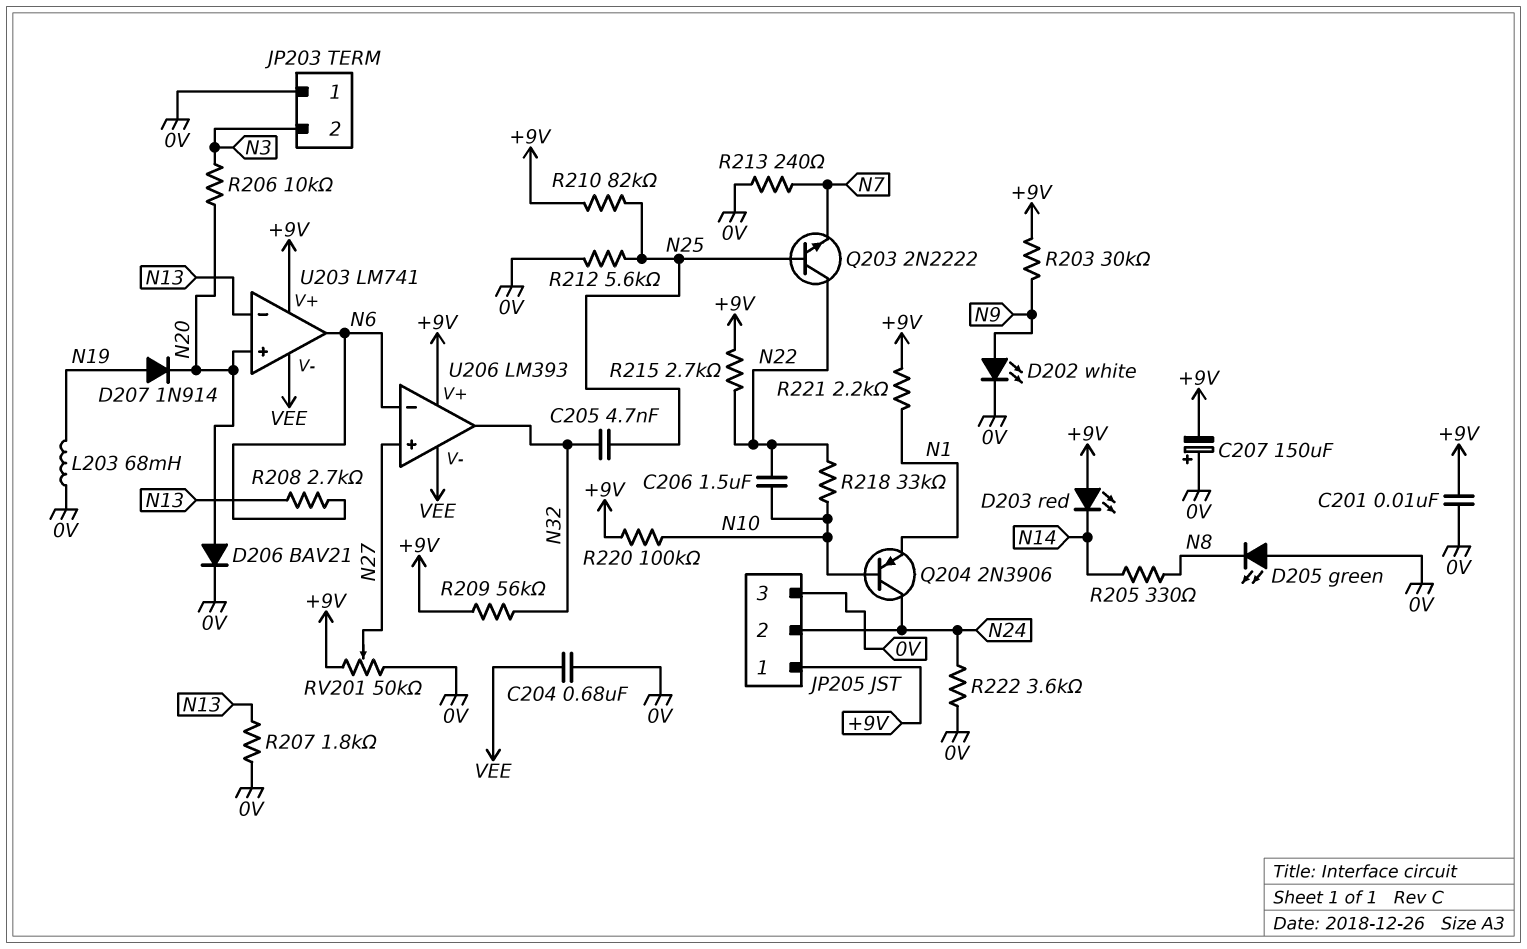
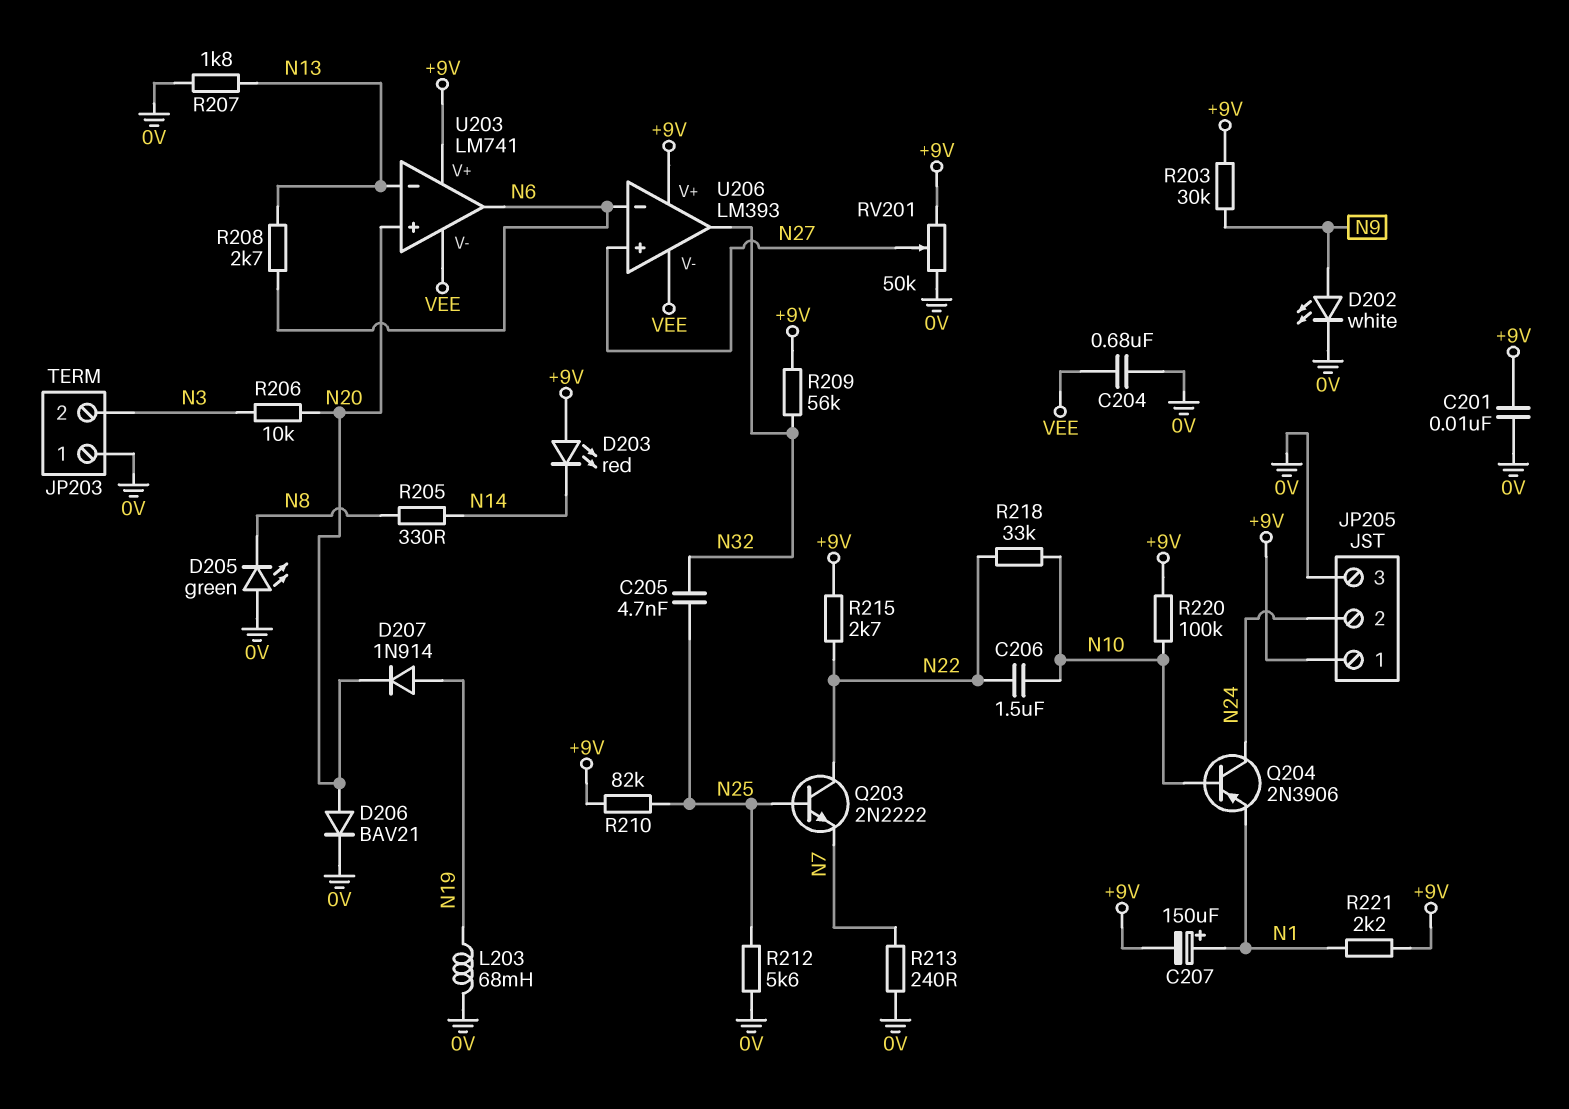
C207: 150uF (plus 0V, minus +9V) -> 150uF (plus N1, minus +9V)
R222: 3.6k (0V, N24) -> none

